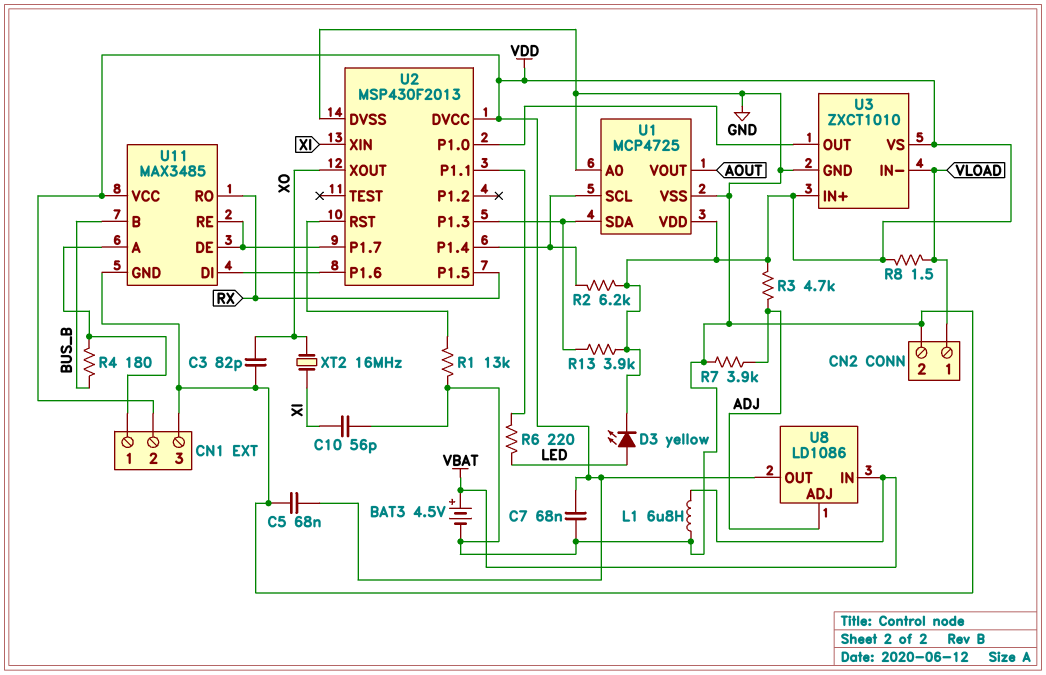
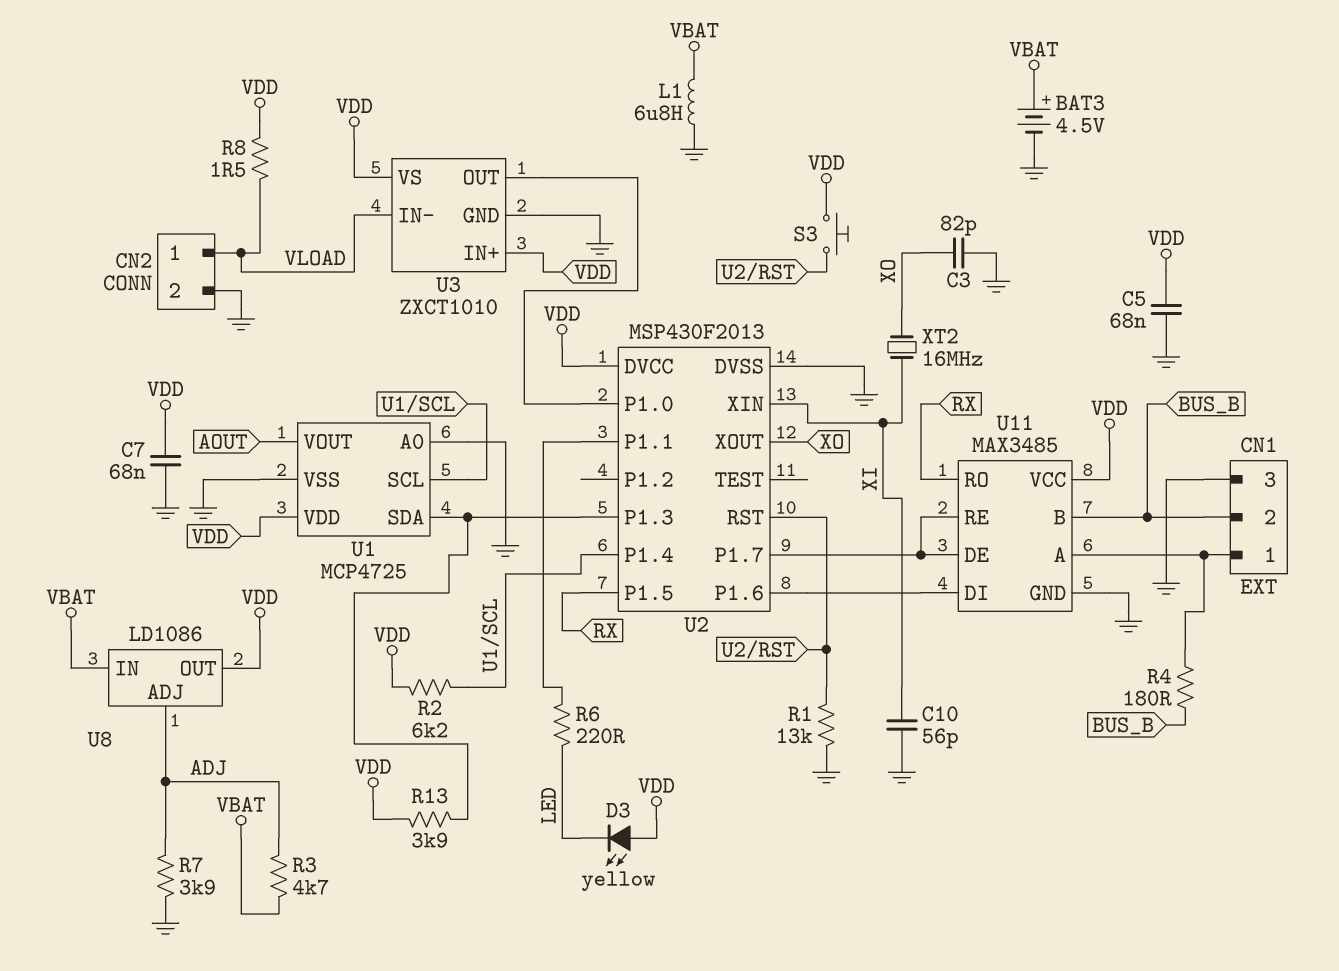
CN1 pin 2: VDD -> BUS_B
D3: LED yellow (A LED, K VDD) -> LED yellow (A VDD, K LED)
R3: 4.7k (ADJ, VDD) -> 4.7k (ADJ, VBAT)
S3: none -> button (U2/RST, VDD)

